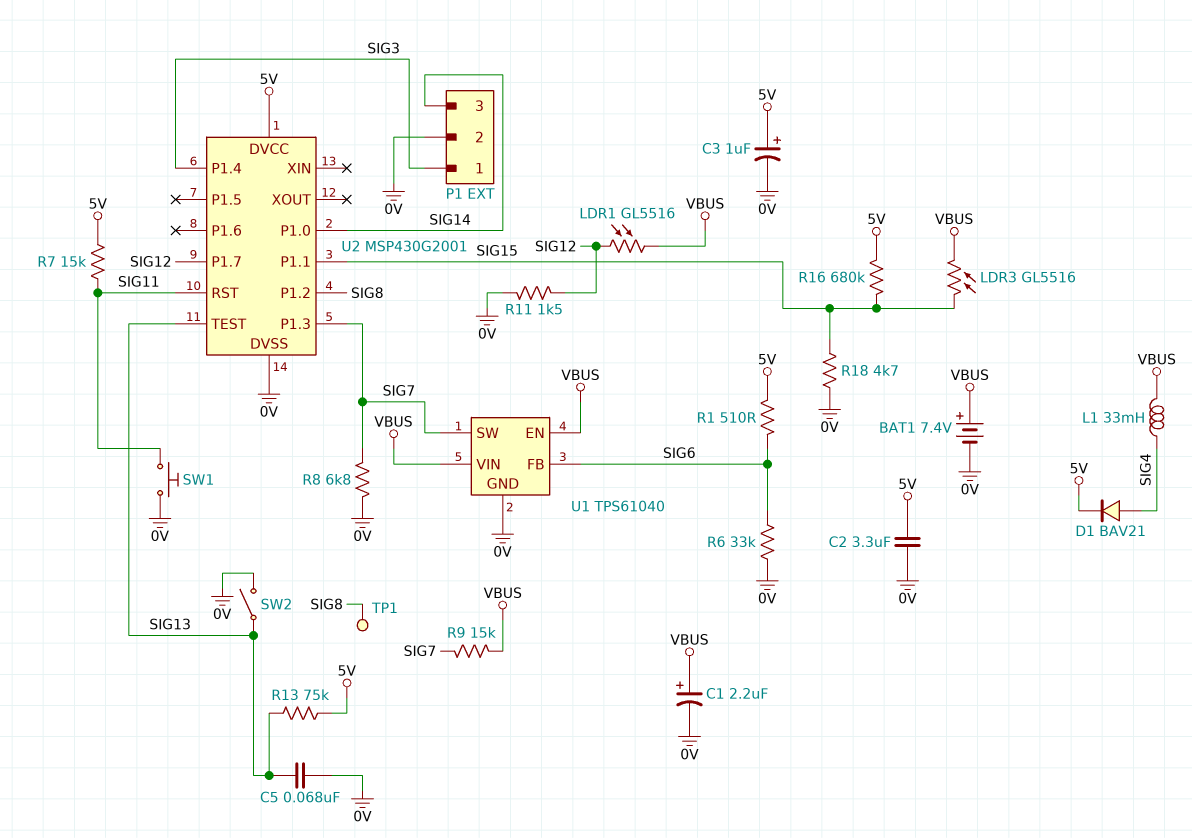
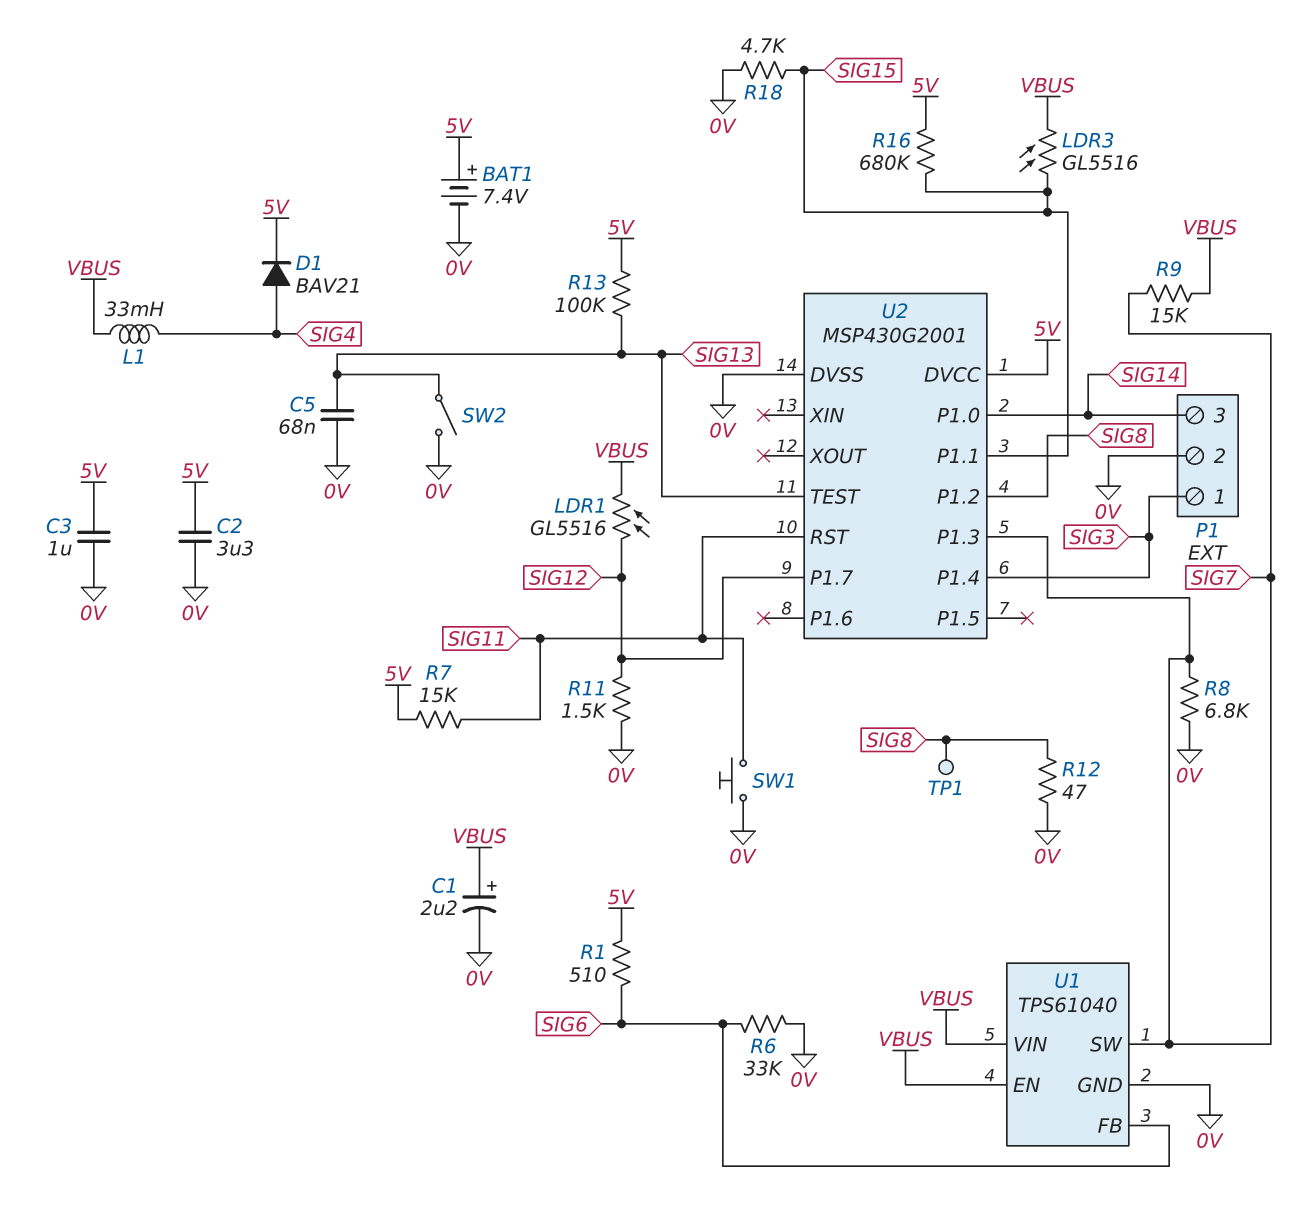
BAT1: 7.4V (plus VBUS, minus 0V) -> 7.4V (plus 5V, minus 0V)
C3: 1uF (plus 5V, minus 0V) -> 1uF (0V, 5V)
R12: none -> 47 (0V, SIG8)
R13: 75k (5V, SIG13) -> 100k (5V, SIG13)

